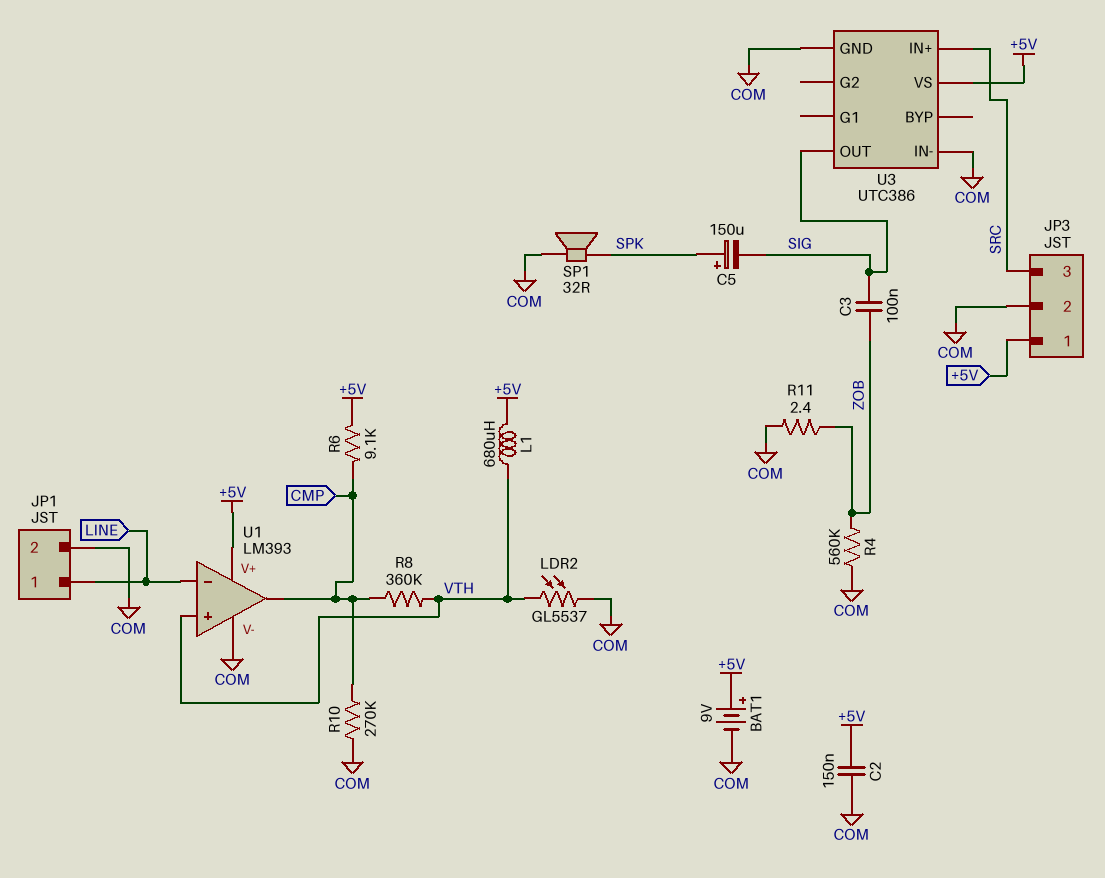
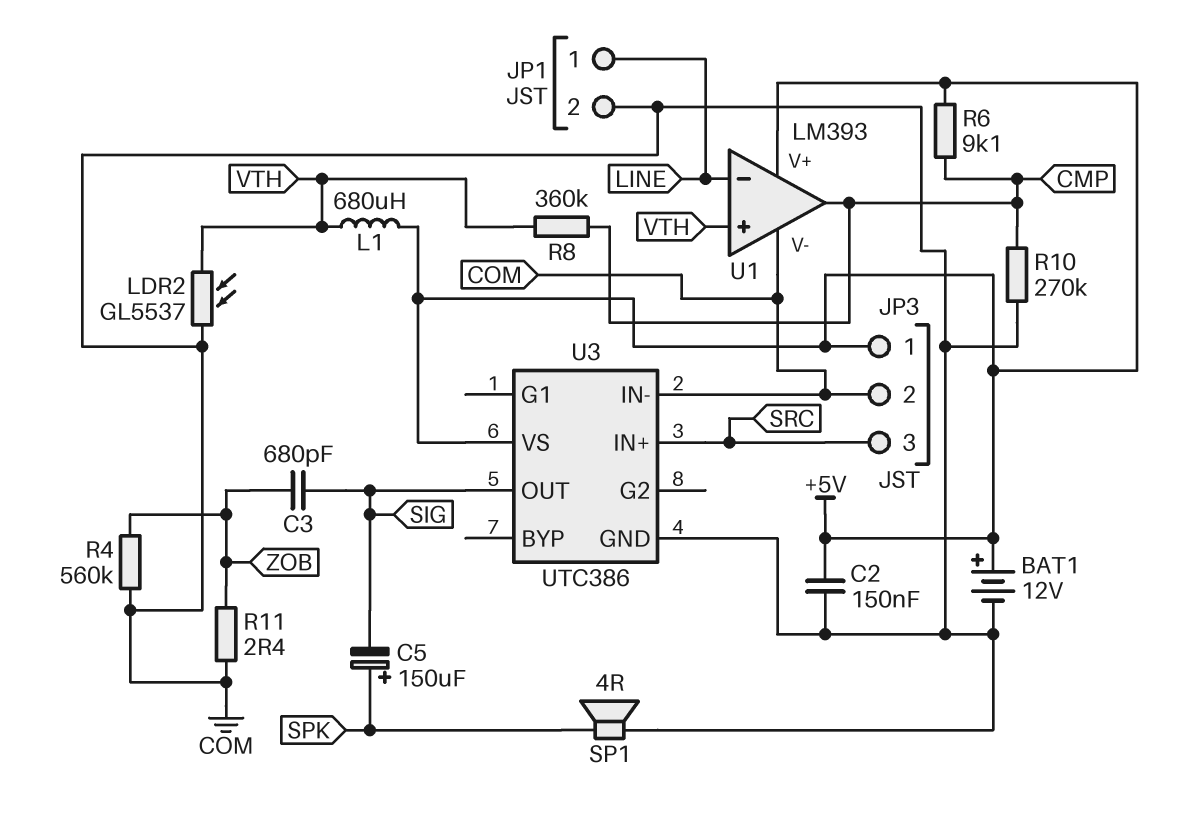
BAT1: 9V (plus +5V, minus COM) -> 12V (plus +5V, minus COM)
C3: 100nF (SIG, ZOB) -> 680pF (SIG, ZOB)
SP1: speaker 32R (COM, SPK) -> speaker 4R (COM, SPK)

